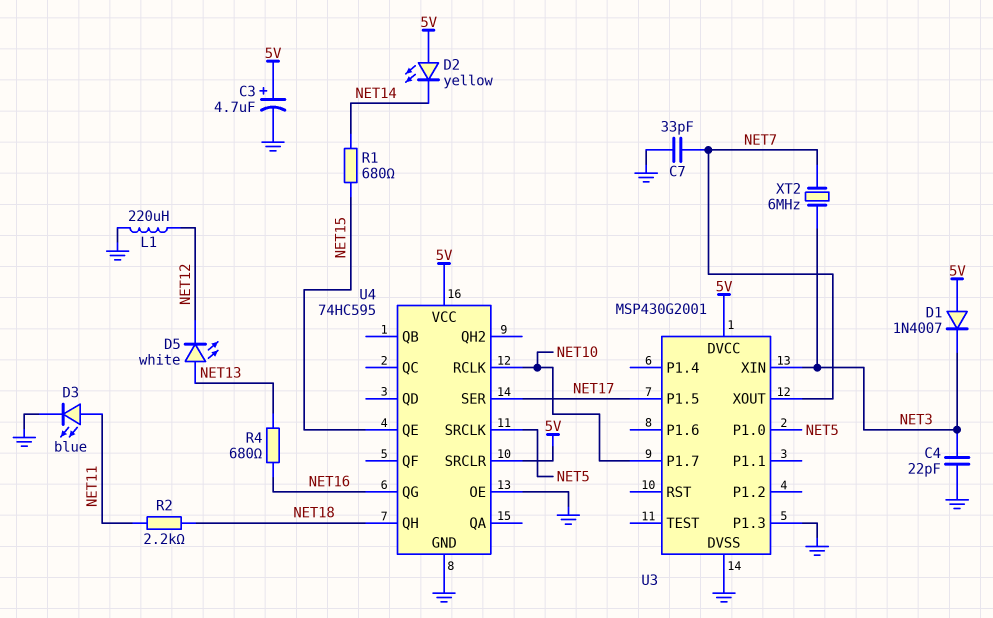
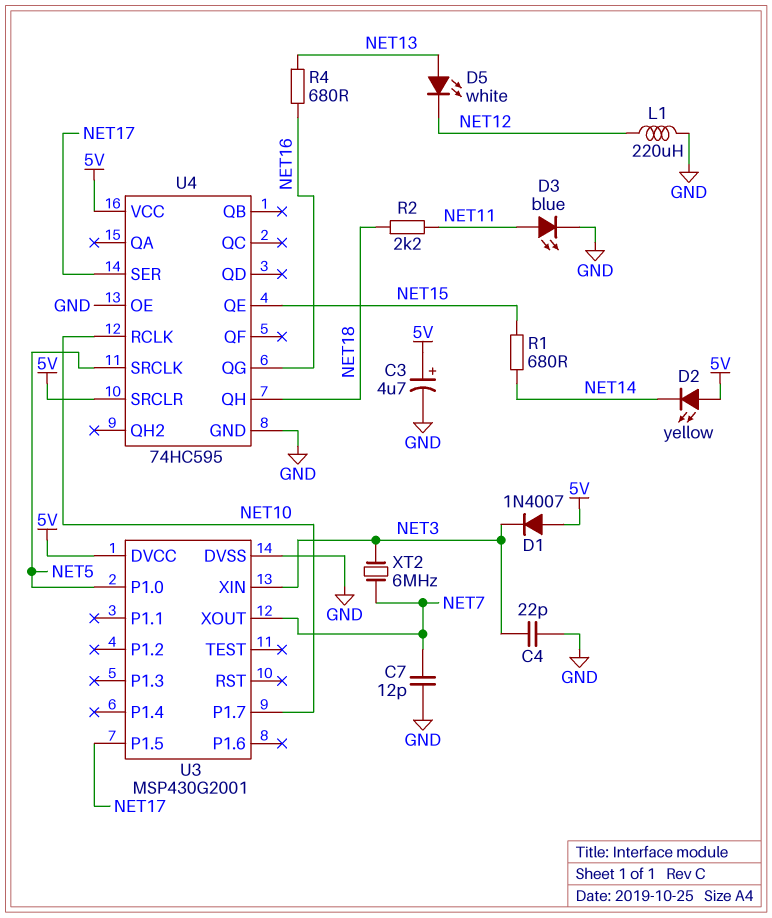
C7: 33pF (GND, NET7) -> 12pF (GND, NET7)
U3 pin P1.3: GND -> none

